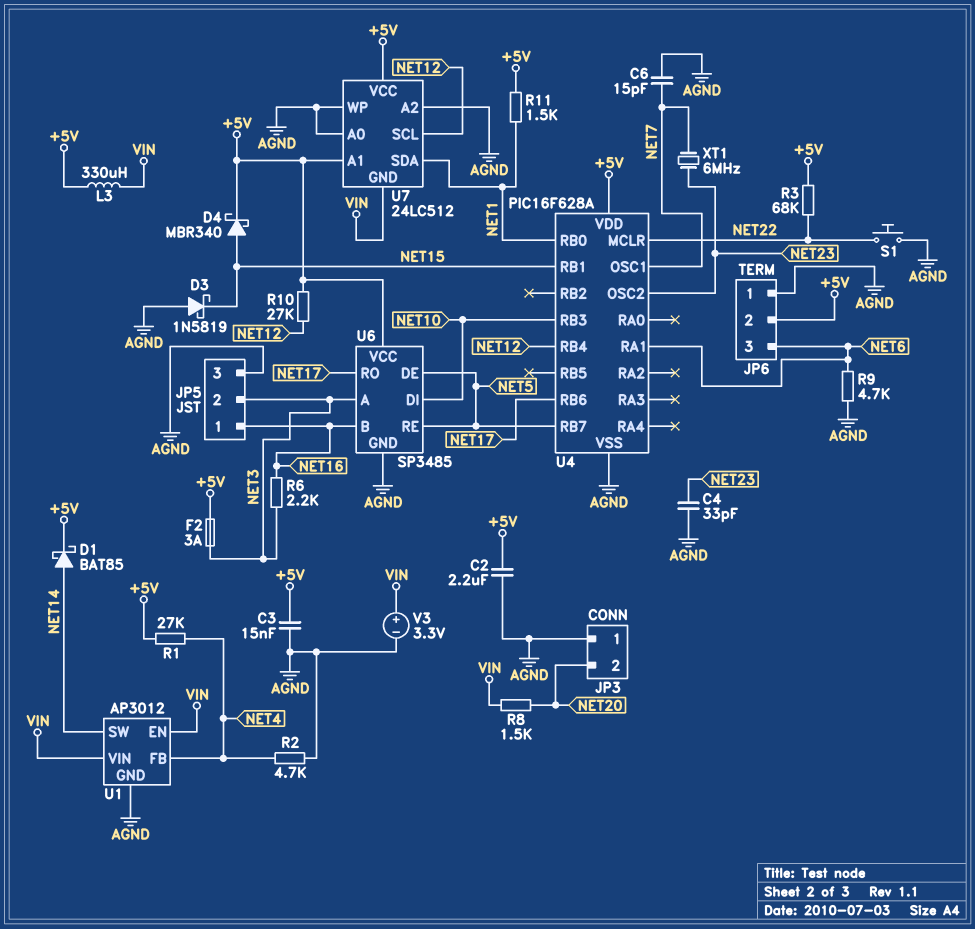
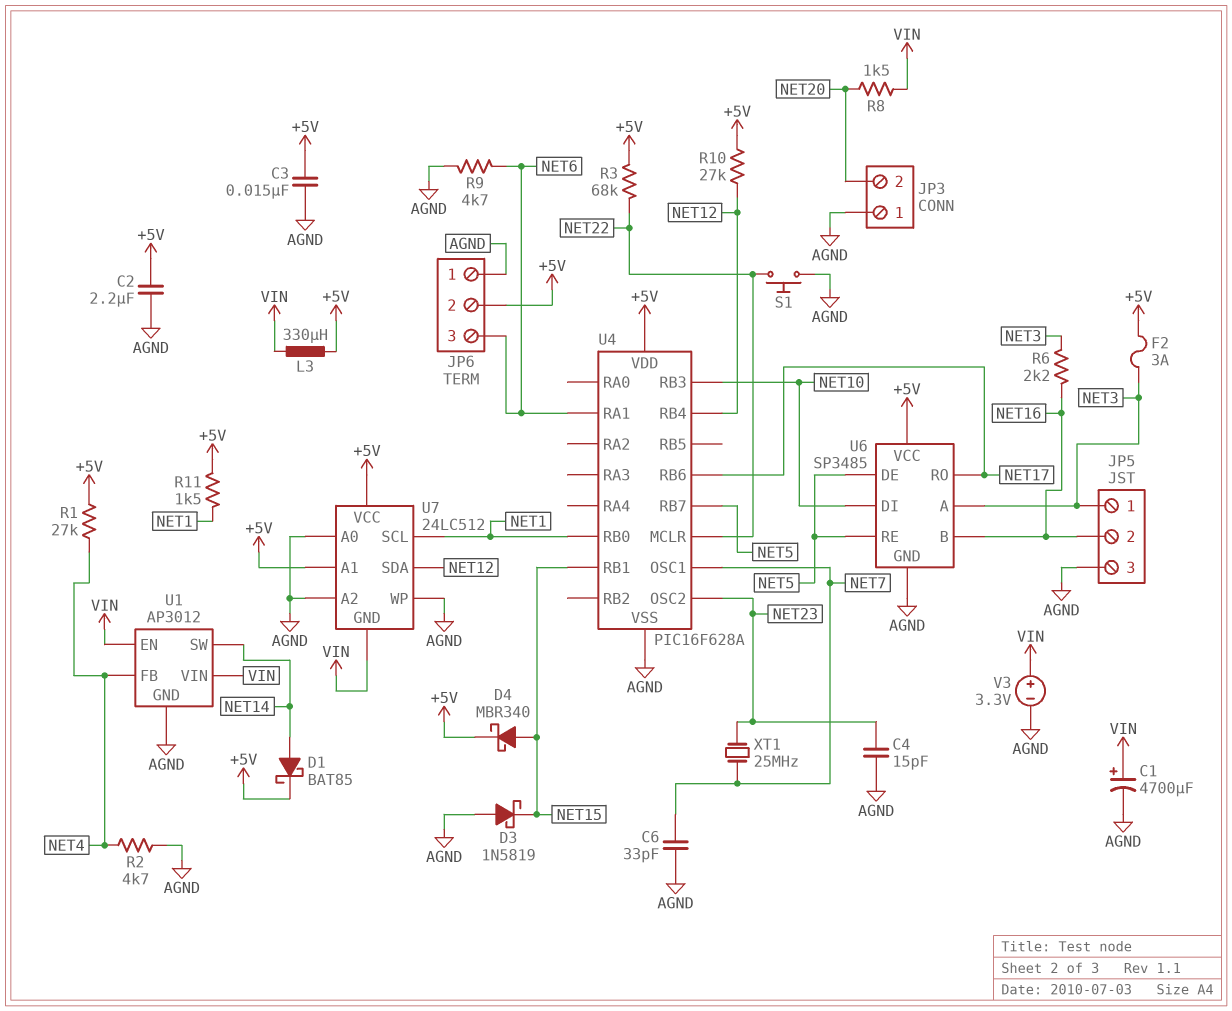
C1: none -> 4700uF (plus VIN, minus AGND)
C4: 33pF (AGND, NET23) -> 15pF (AGND, NET23)
C6: 15pF (AGND, NET7) -> 33pF (AGND, NET7)
JP5 pin 1: NET16 -> NET3
JP5 pin 2: NET3 -> NET16
U7 pin SCL: NET12 -> NET1
U7 pin SDA: NET1 -> NET12
XT1: 6MHz (NET7, NET23) -> 25MHz (NET7, NET23)

